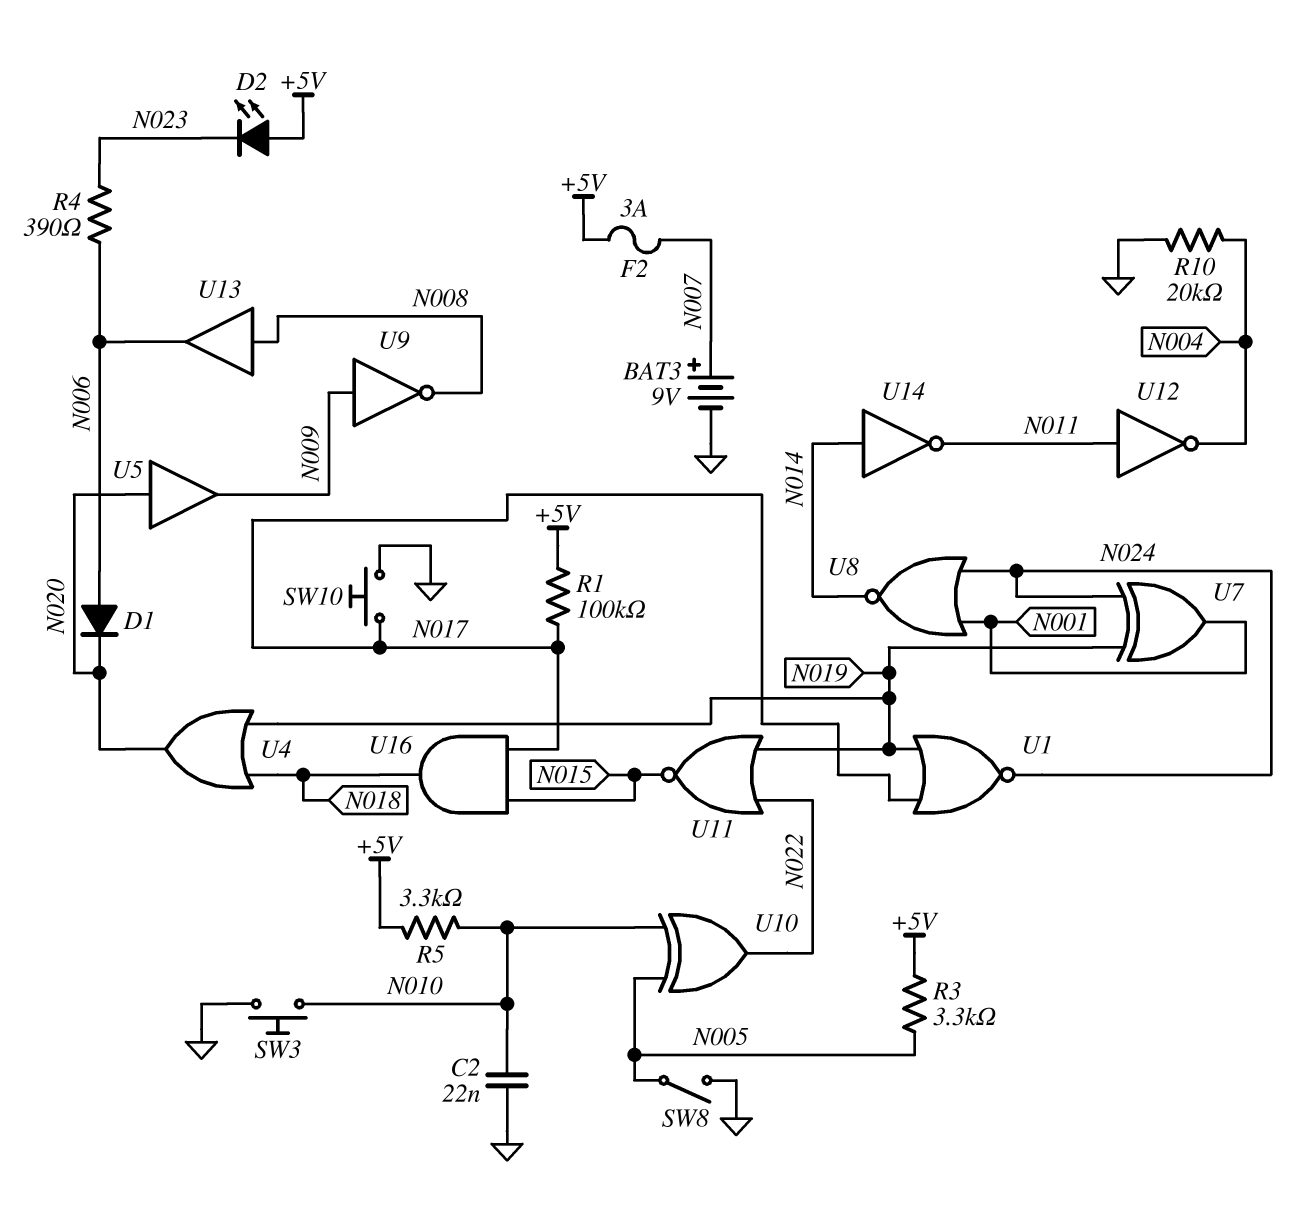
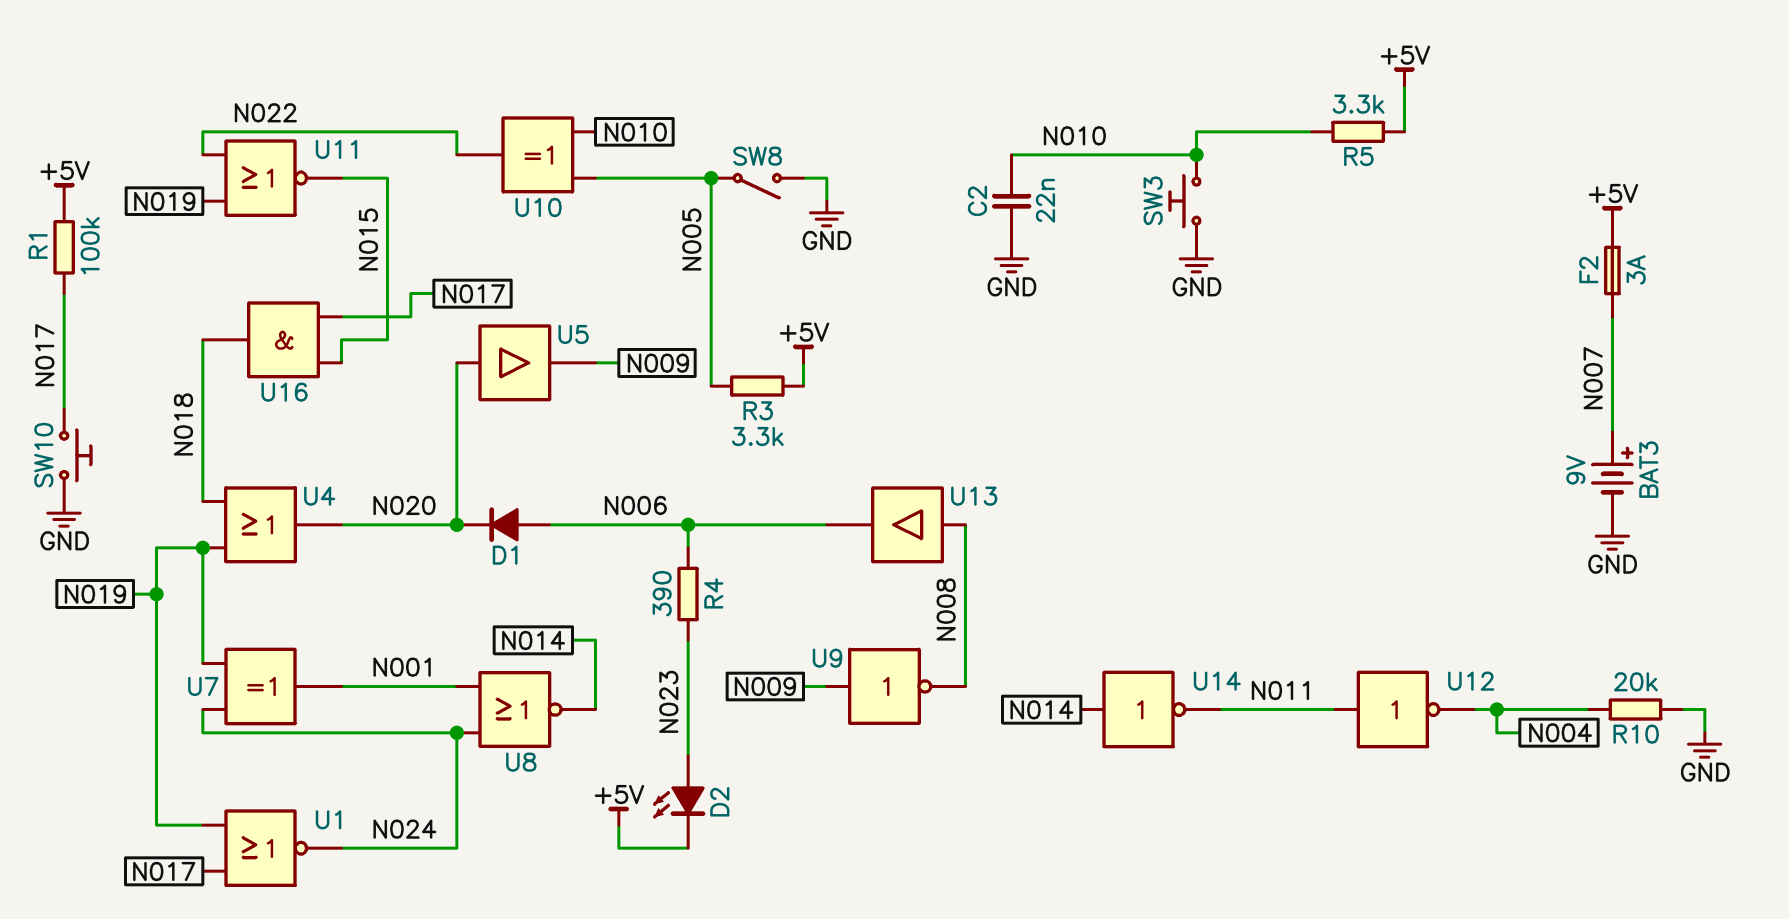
D2: LED (A +5V, K N023) -> LED (A N023, K +5V)

